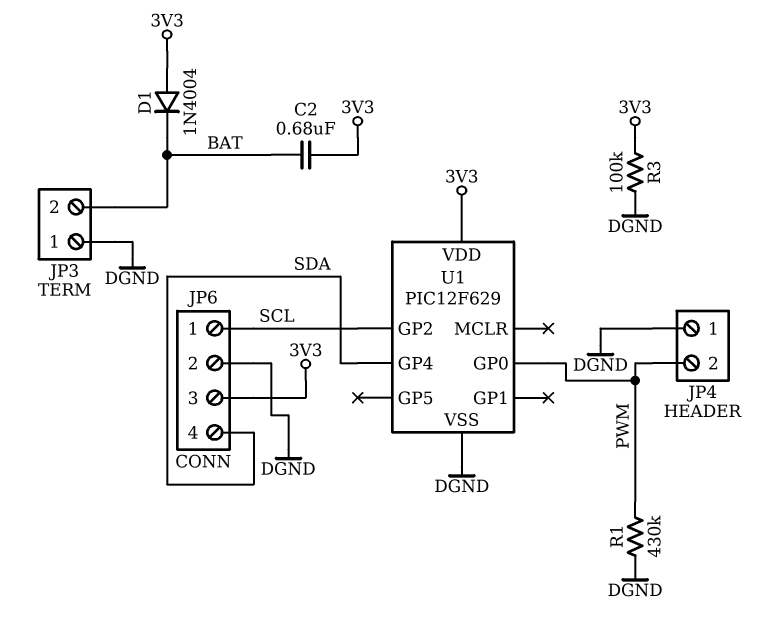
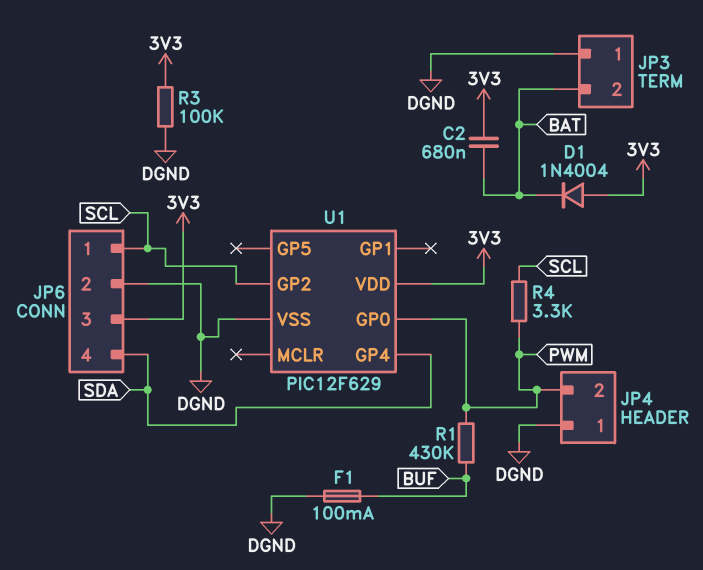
F1: none -> 100mA (BUF, DGND)
R1: 430k (DGND, PWM) -> 430k (BUF, PWM)
R4: none -> 3.3k (PWM, SCL)

